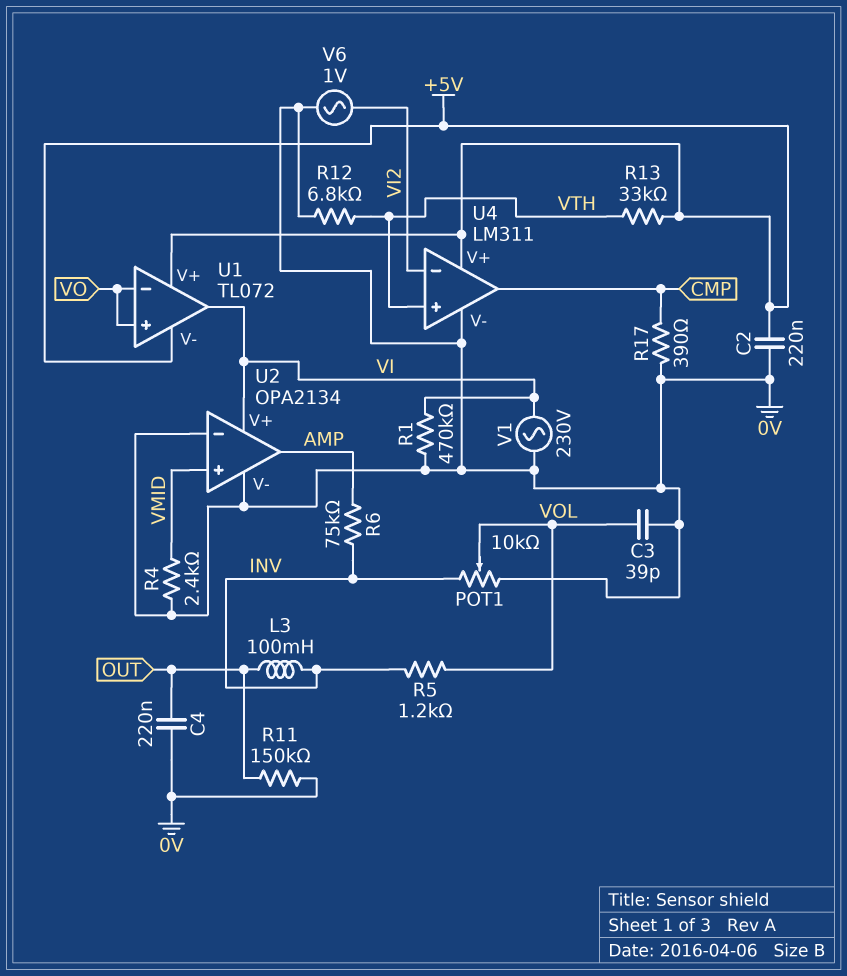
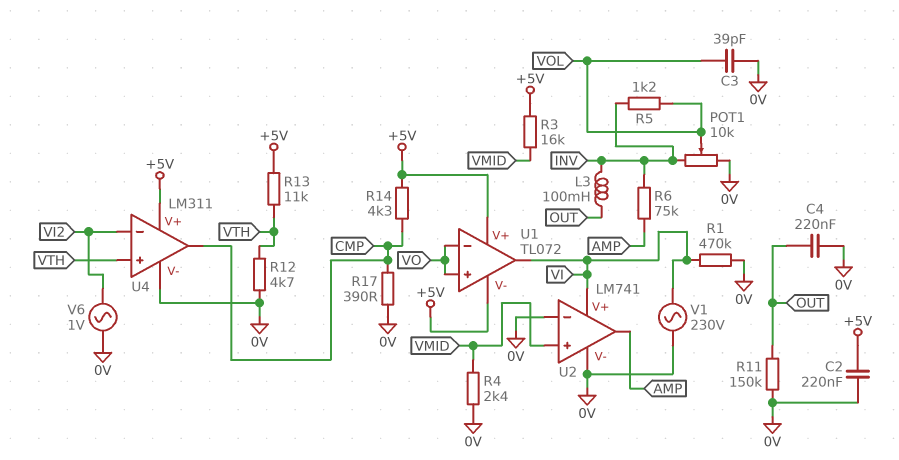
R3: none -> 16k (+5V, VMID)
R12: 6.8k (0V, VTH) -> 4.7k (0V, VTH)
R13: 33k (+5V, VTH) -> 11k (+5V, VTH)
R14: none -> 4.3k (+5V, CMP)
U2: OPA2134 -> LM741

